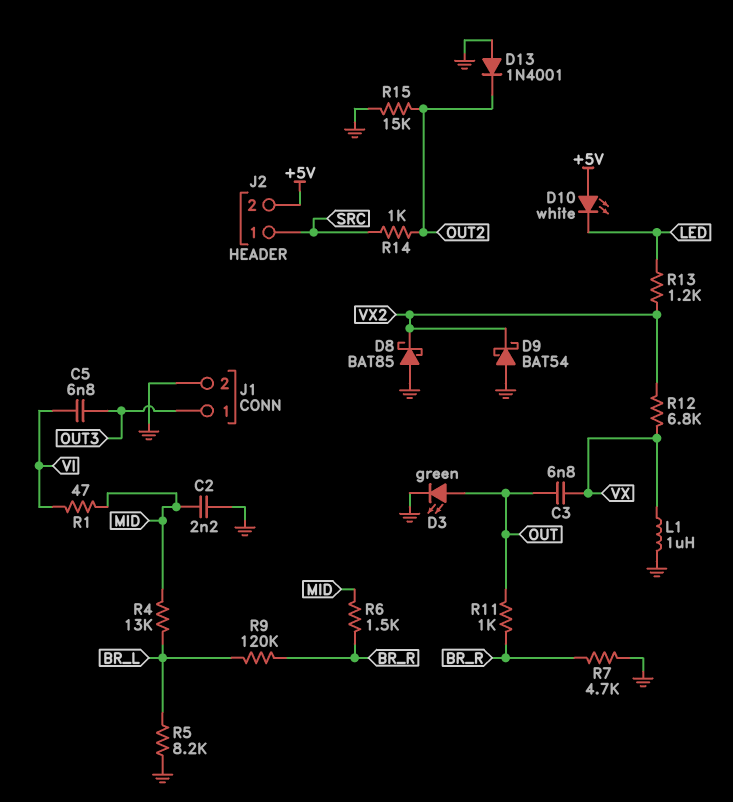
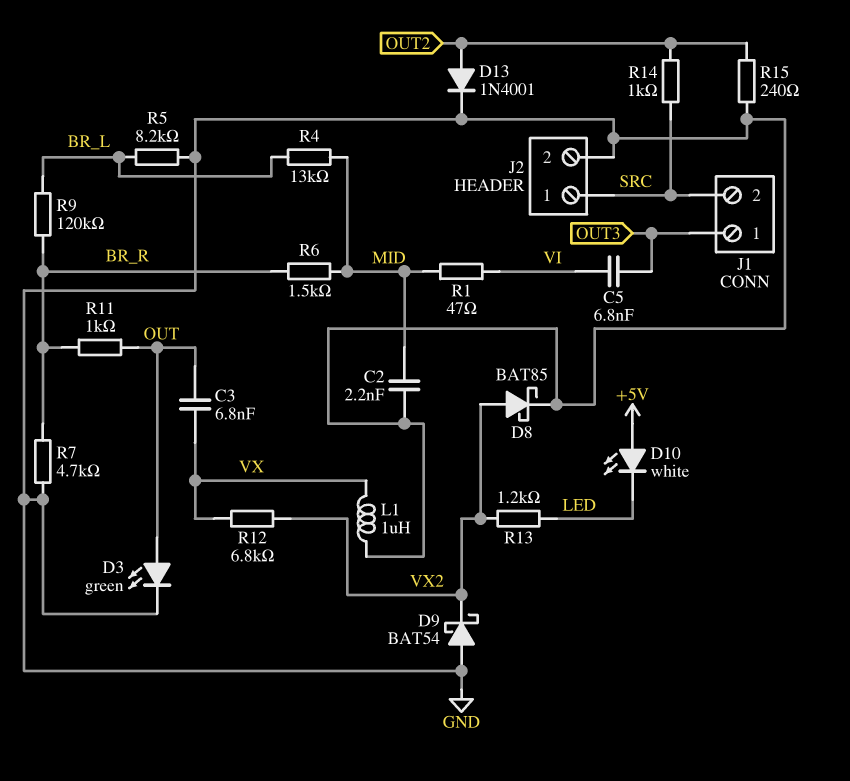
D8: schottky BAT85 (A GND, K VX2) -> schottky BAT85 (A VX2, K GND)
D13: diode 1N4001 (A GND, K OUT2) -> diode 1N4001 (A OUT2, K GND)
J1 pin 2: GND -> SRC
J2 pin 2: +5V -> GND
R15: 15k (GND, OUT2) -> 240 (GND, OUT2)

